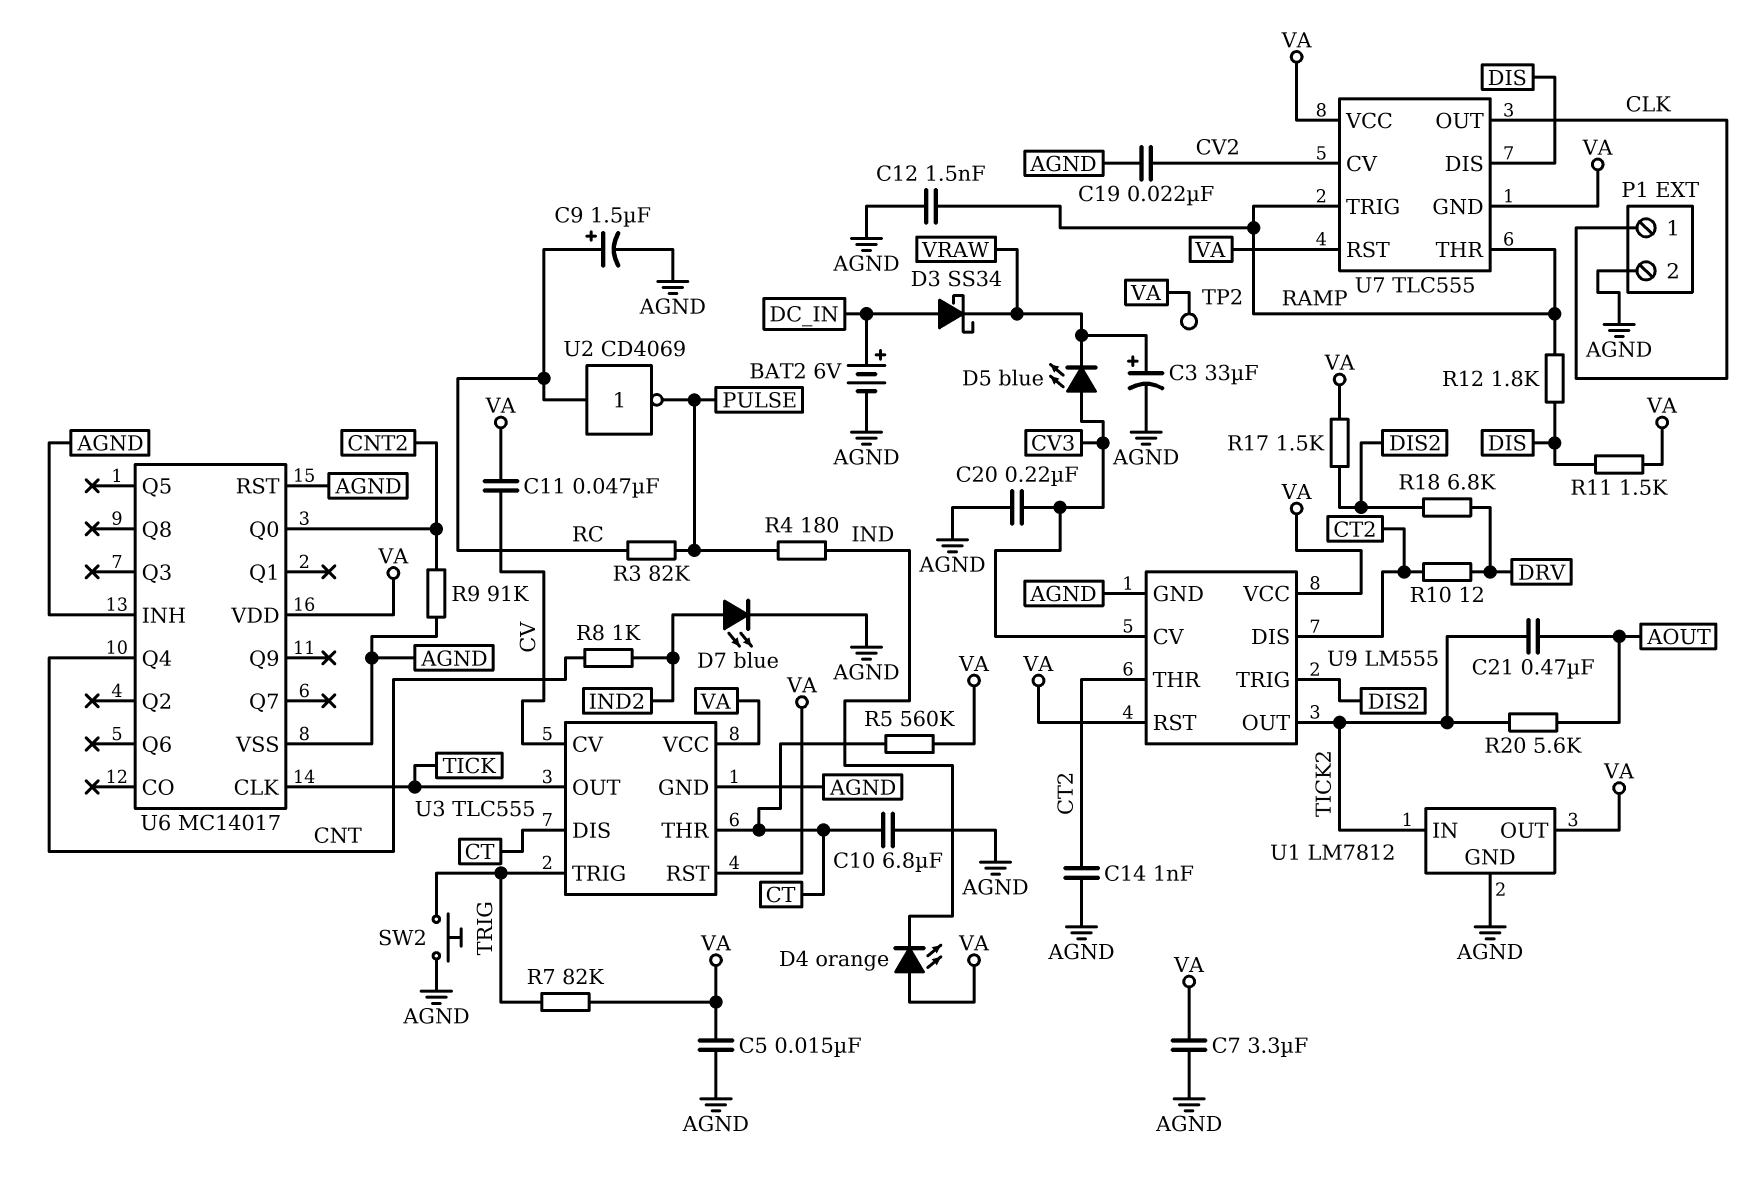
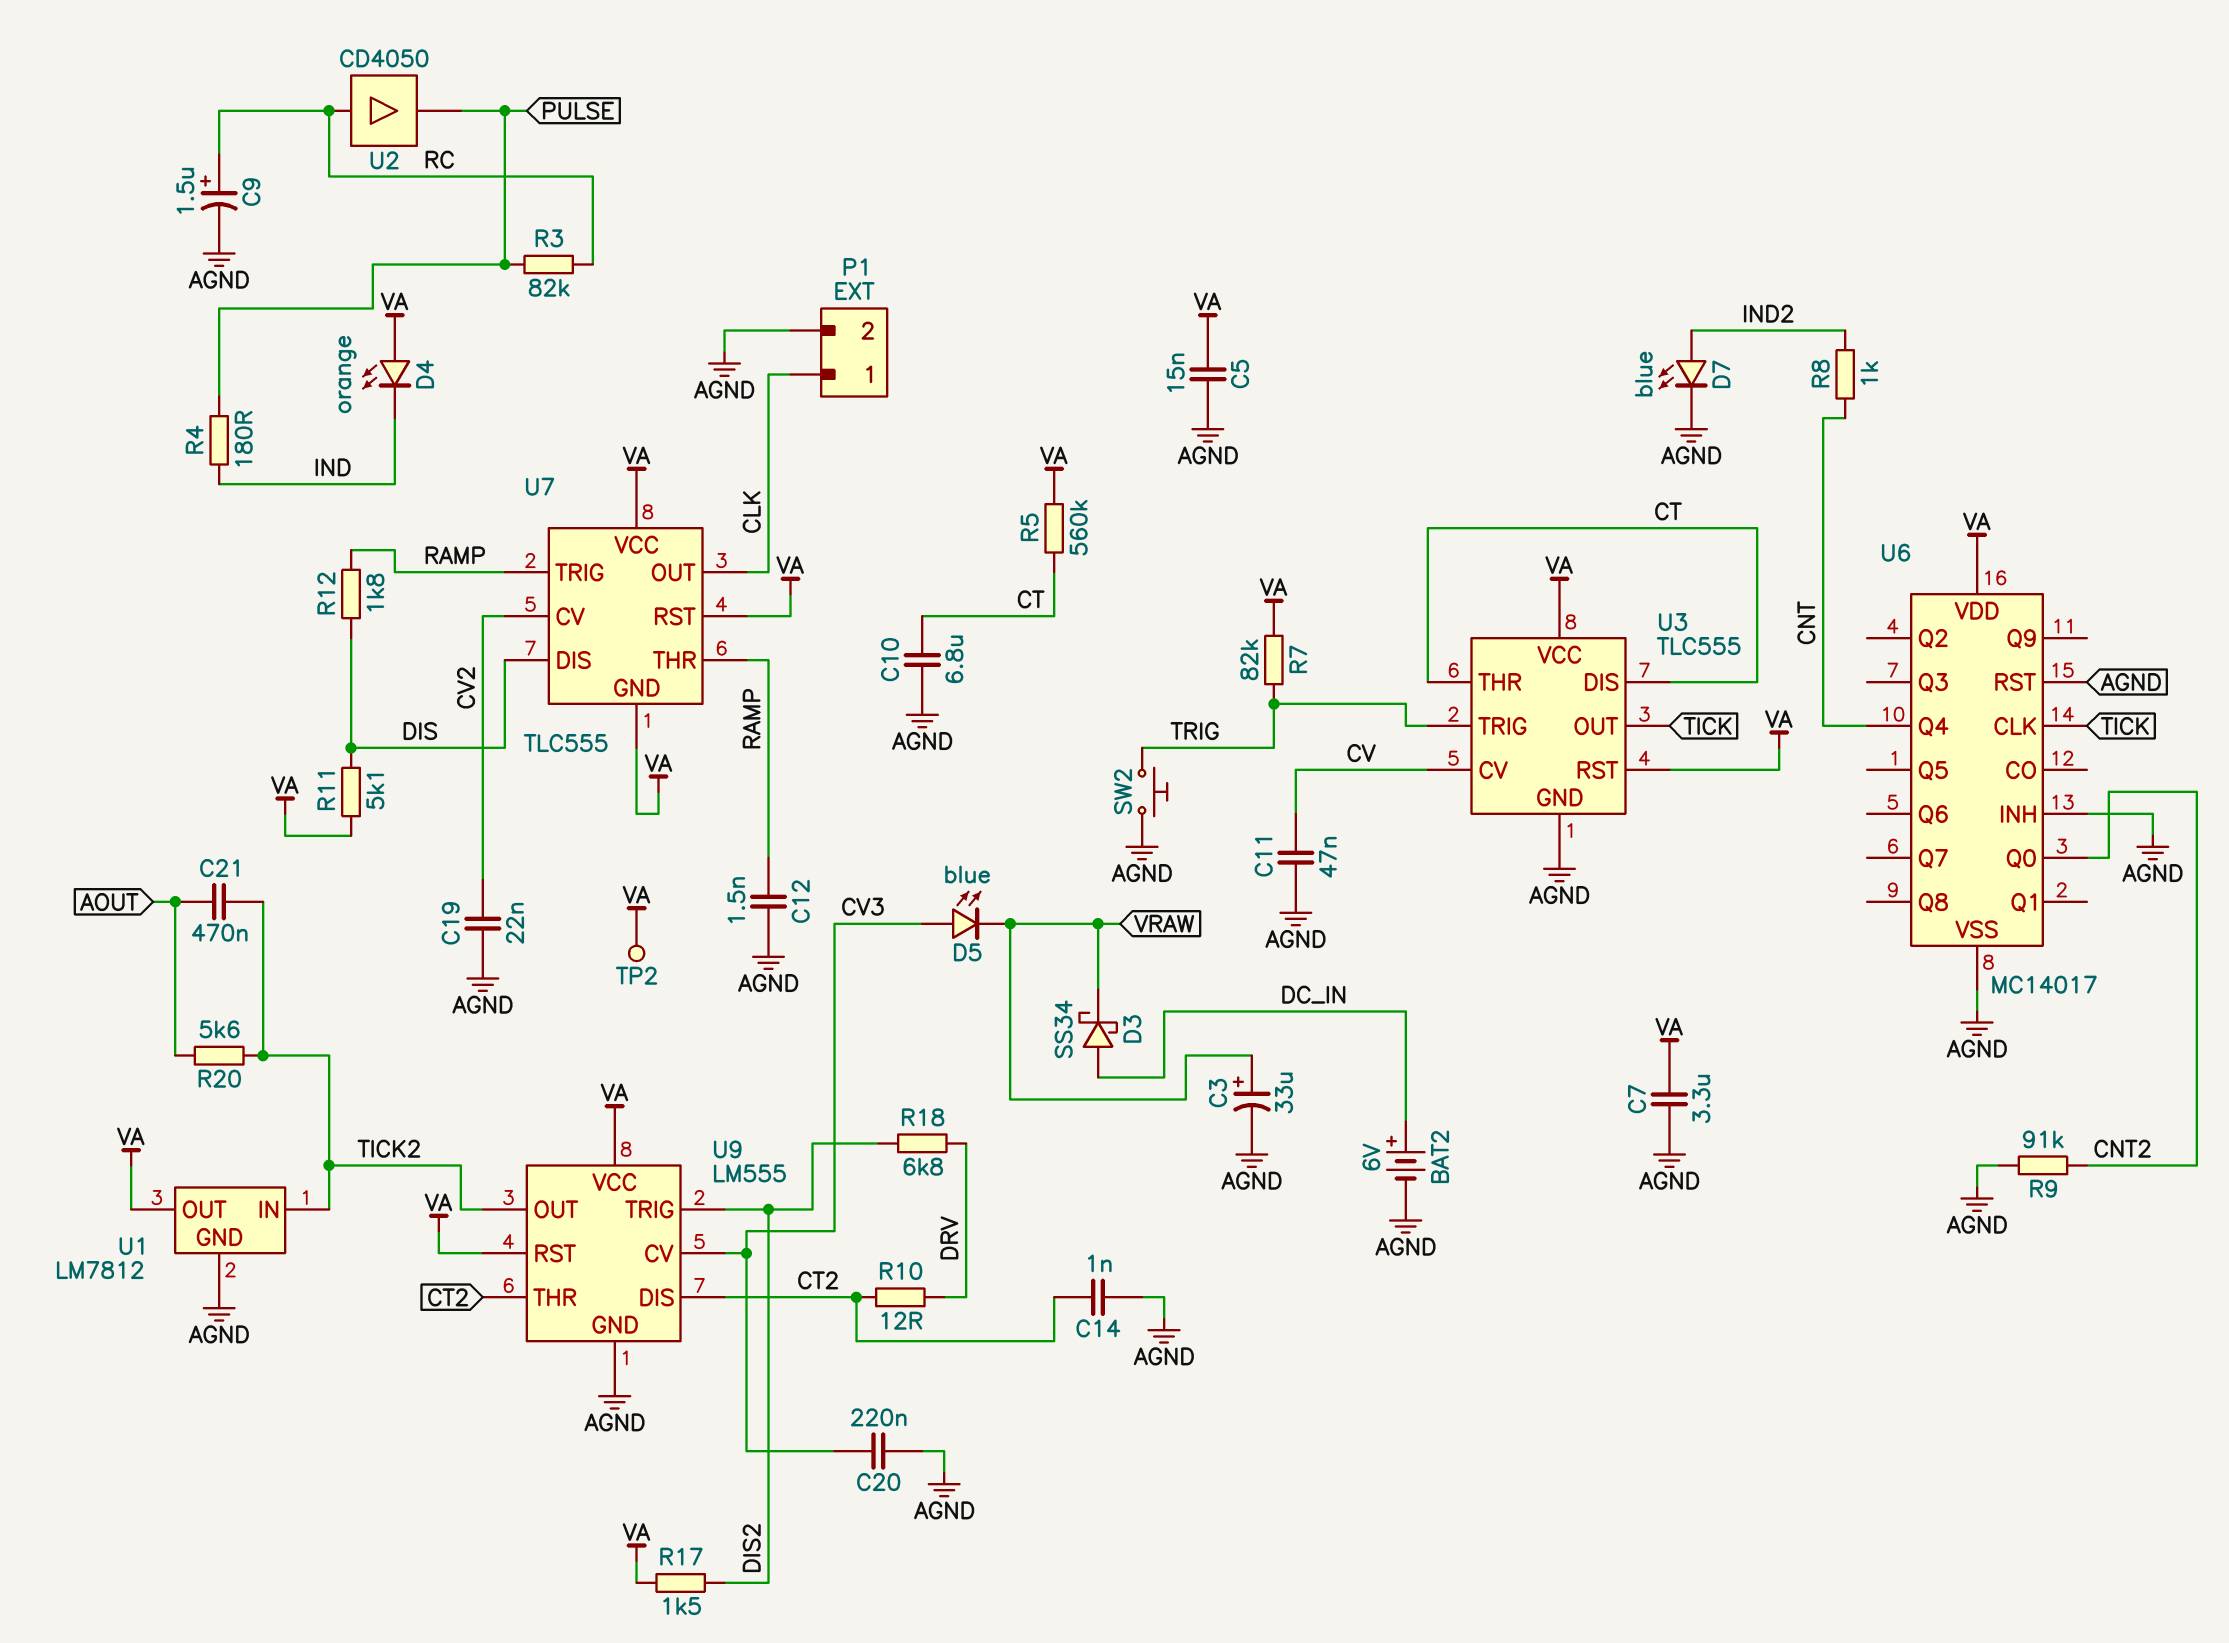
C11: 47nF (CV, VA) -> 47nF (AGND, CV)
R11: 1.5k (DIS, VA) -> 5.1k (DIS, VA)
U2: NOT CD4069 (in RC, out PULSE) -> buffer CD4050 (in RC, out PULSE)

